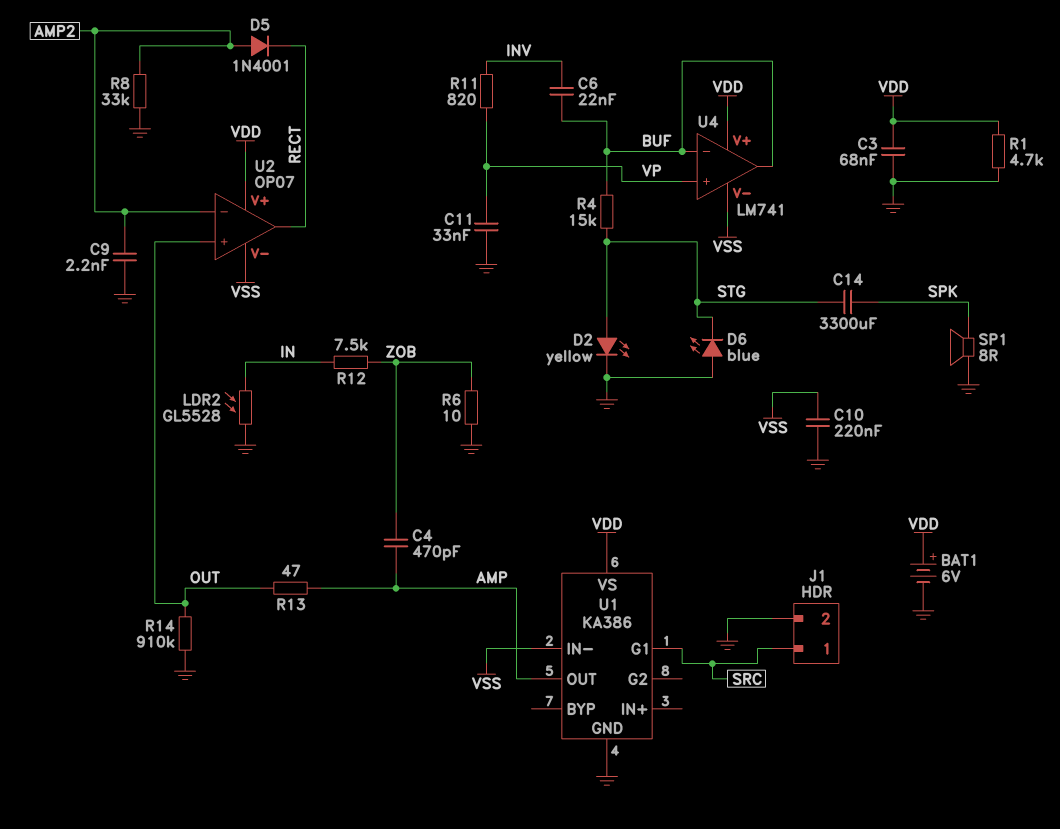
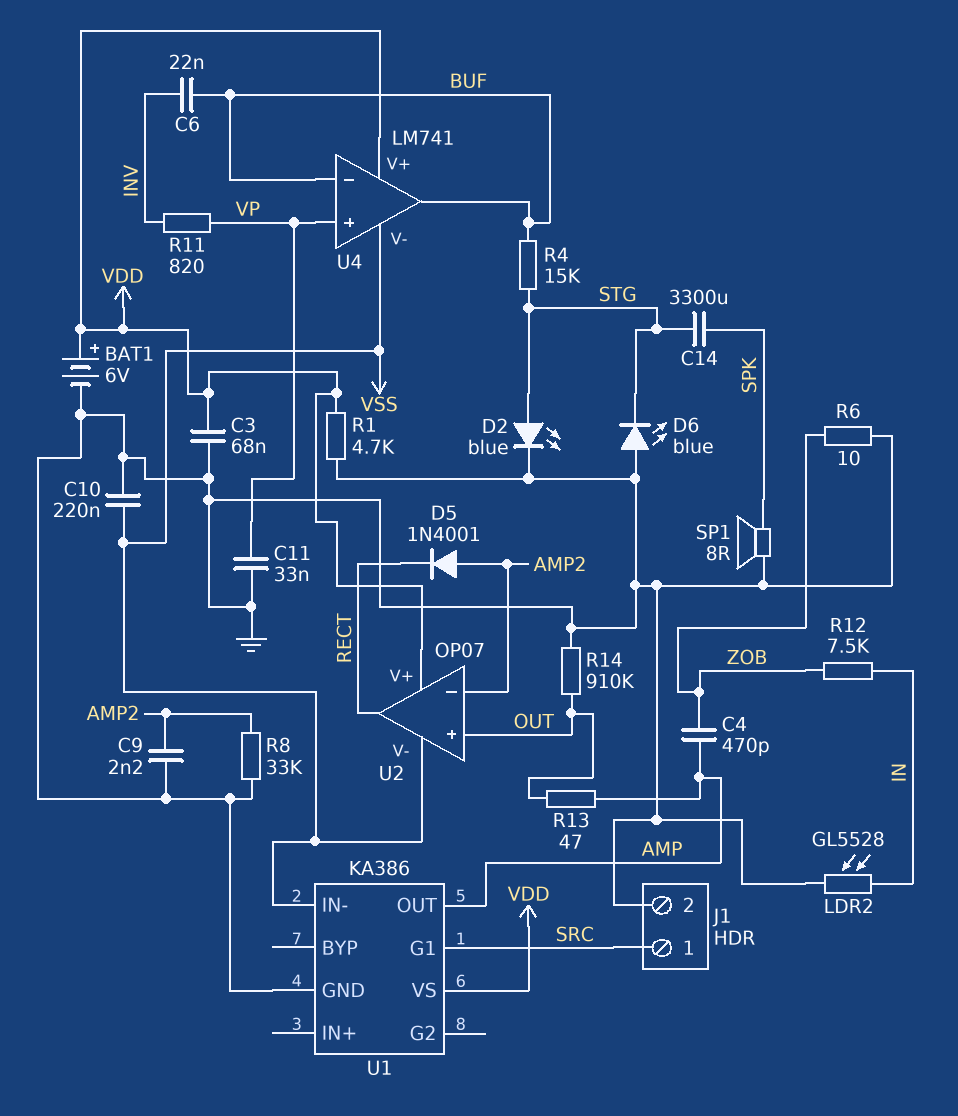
D2: LED yellow (A STG, K GND) -> LED blue (A STG, K GND)

